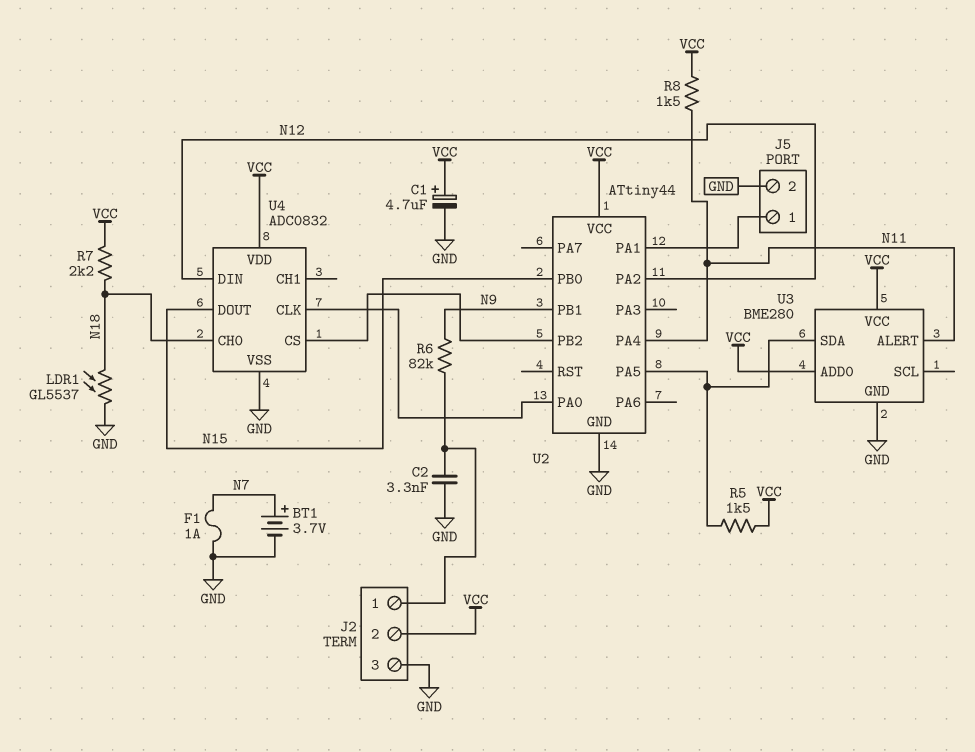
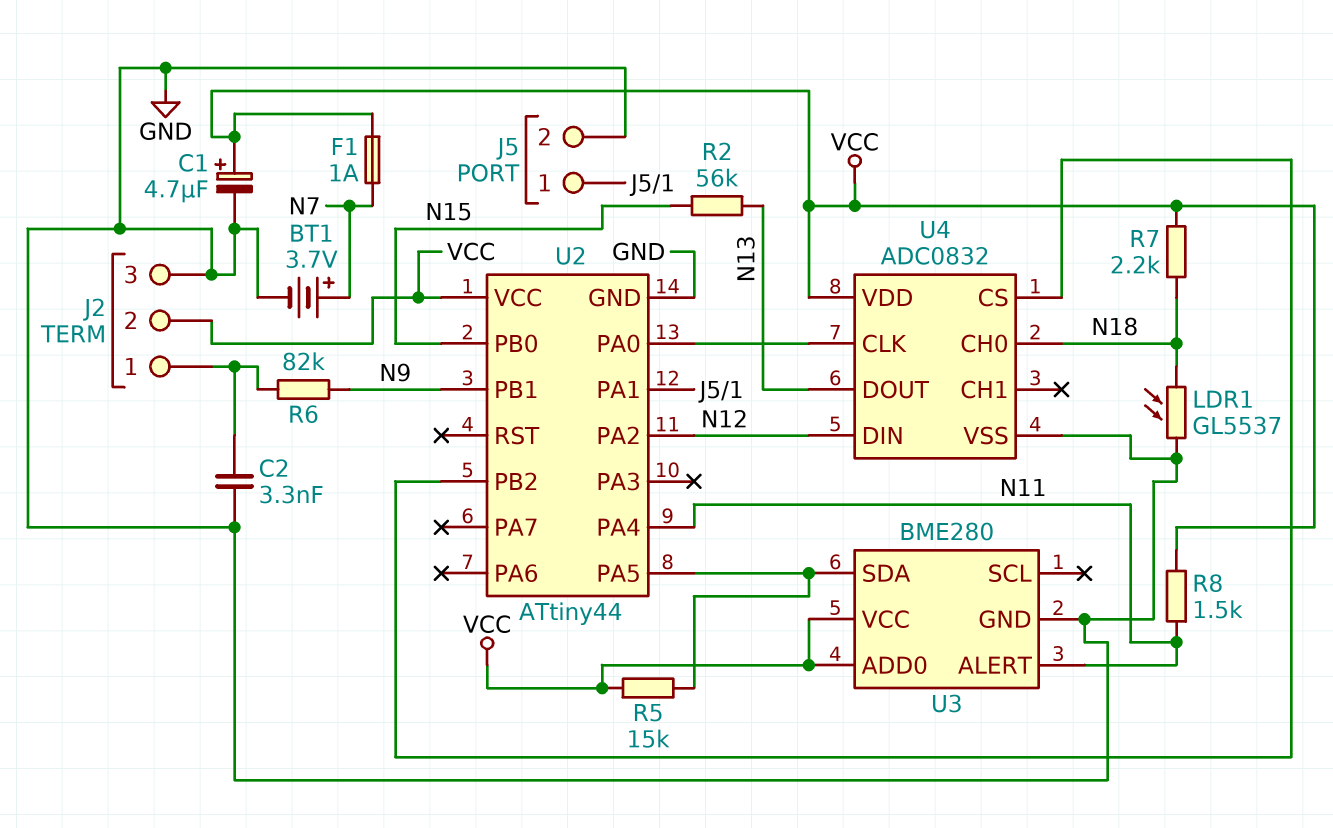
F1: 1A (GND, N7) -> 1A (N7, VCC)
R2: none -> 56k (N13, N15)
R5: 1.5k (U2/PA5, VCC) -> 15k (U2/PA5, VCC)
U4 pin DOUT: N15 -> N13

